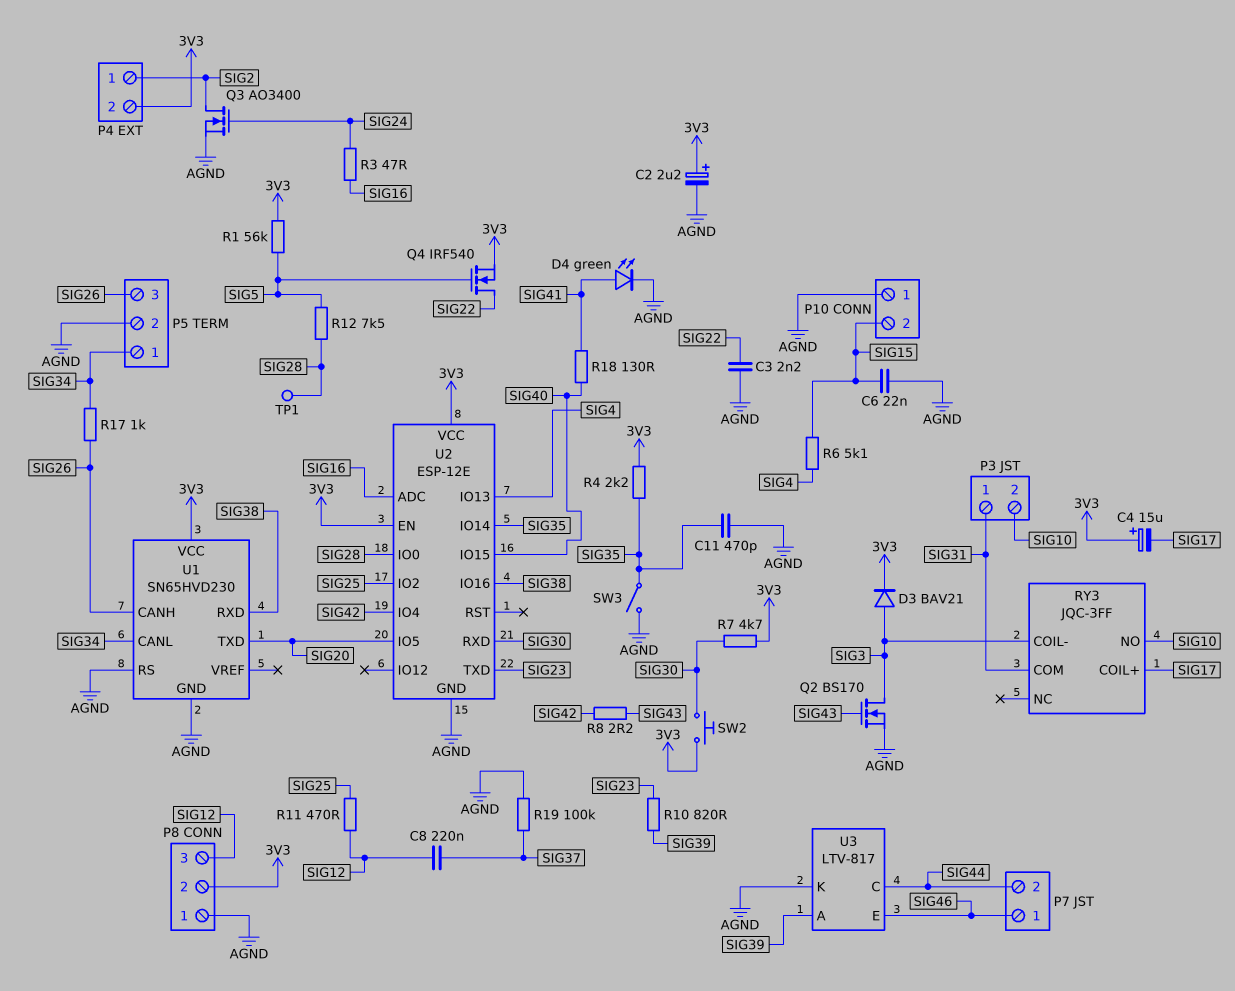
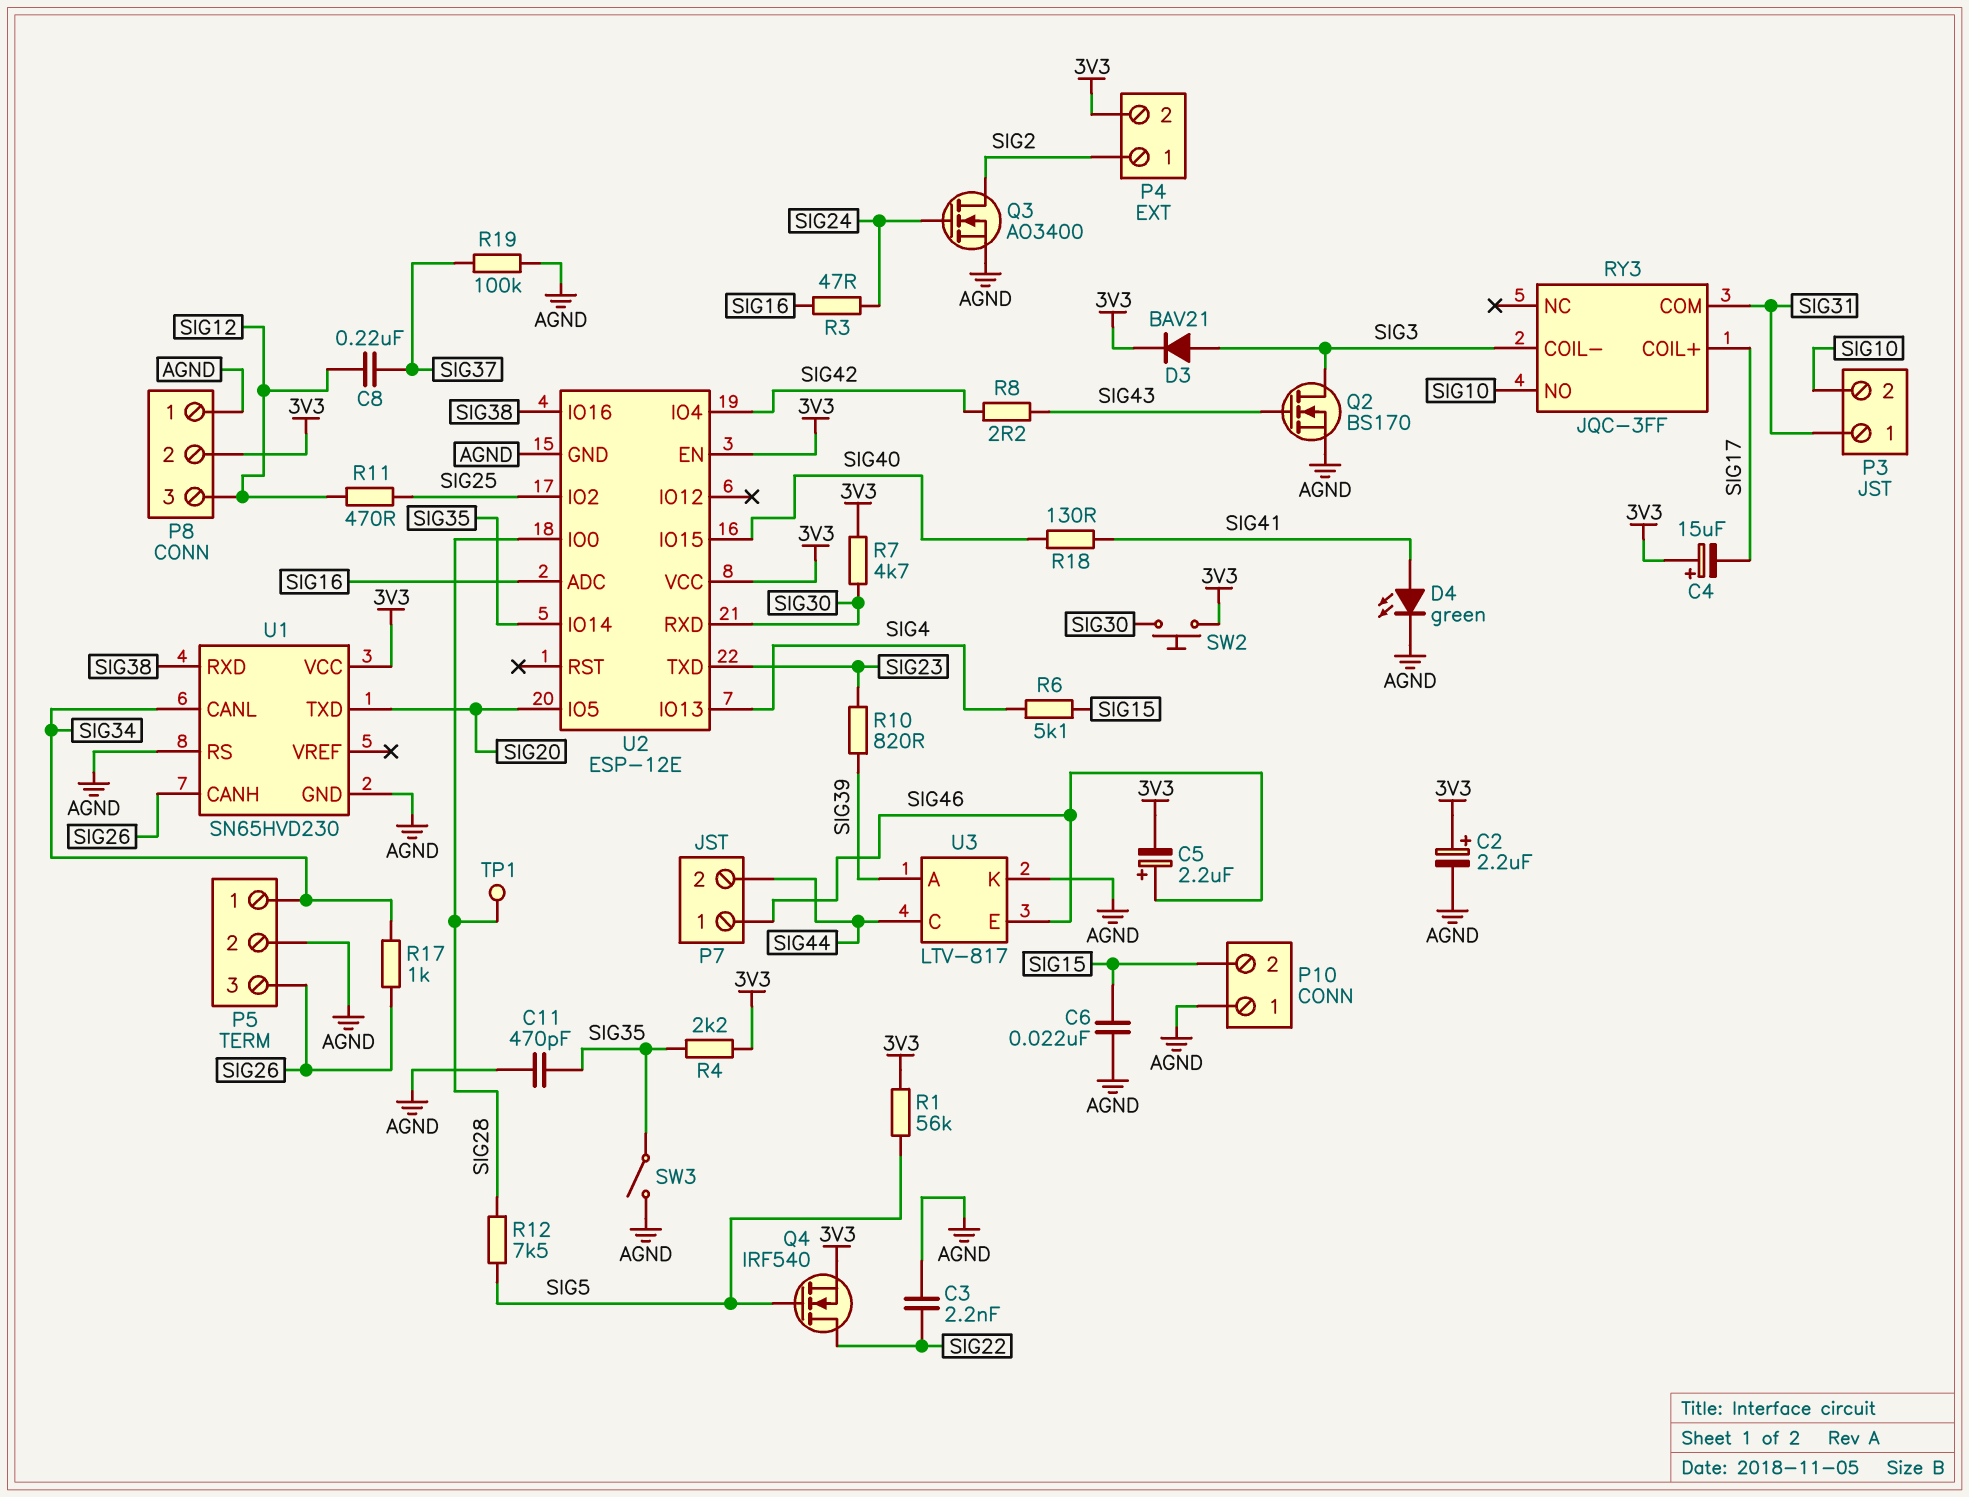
C5: none -> 2.2uF (plus SIG46, minus 3V3)

